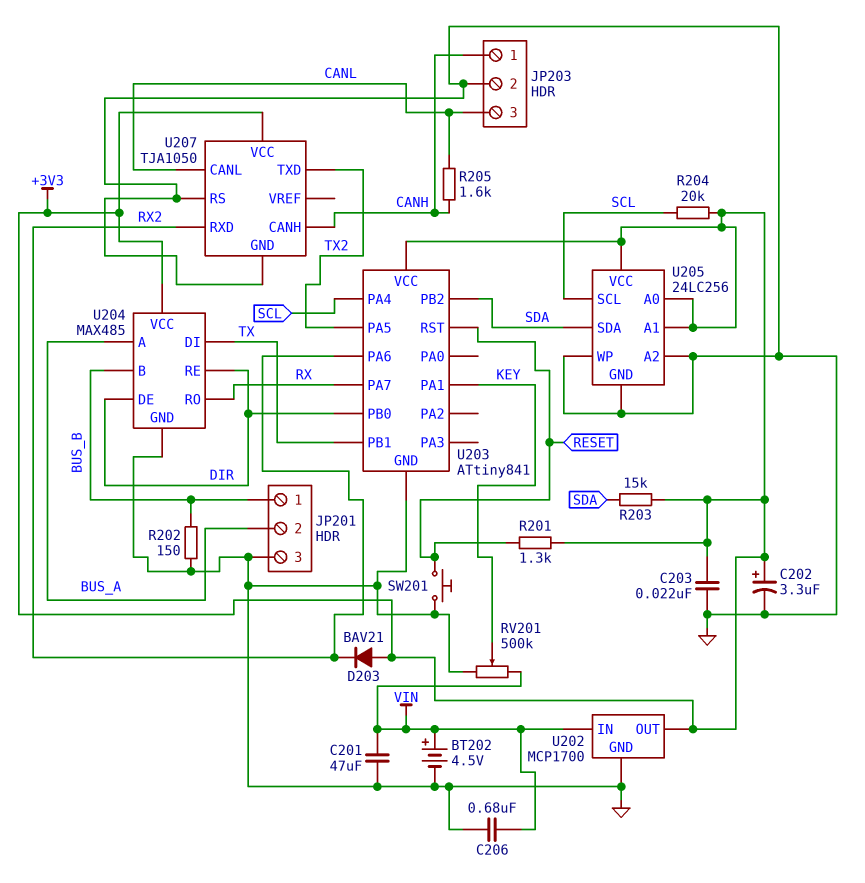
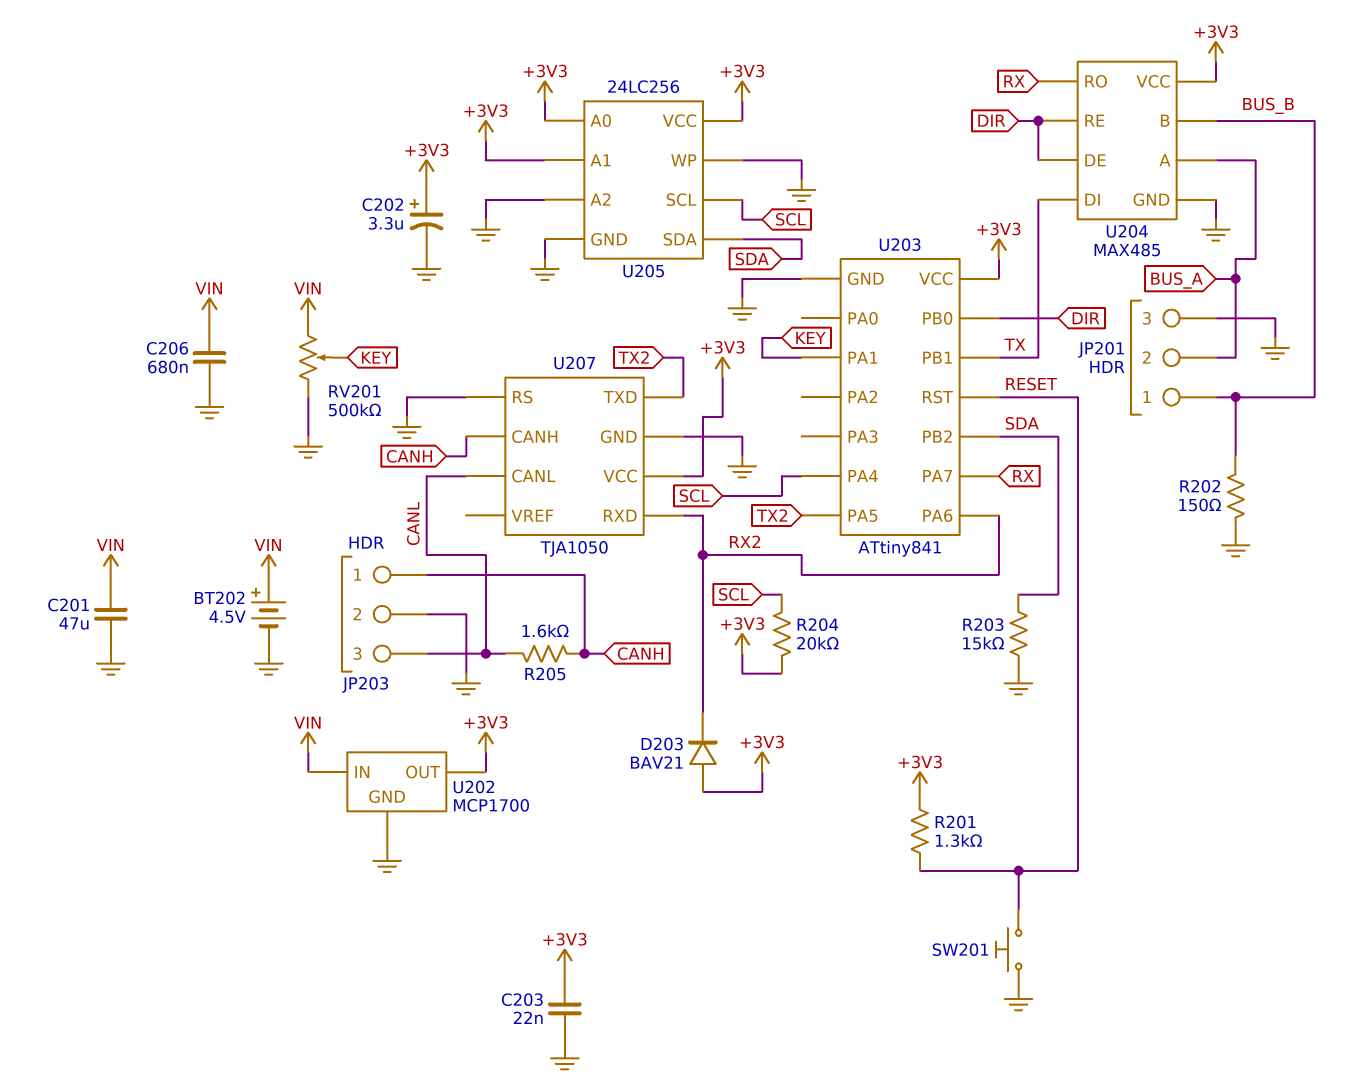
R203: 15k (+3V3, SDA) -> 15k (GND, SDA)

